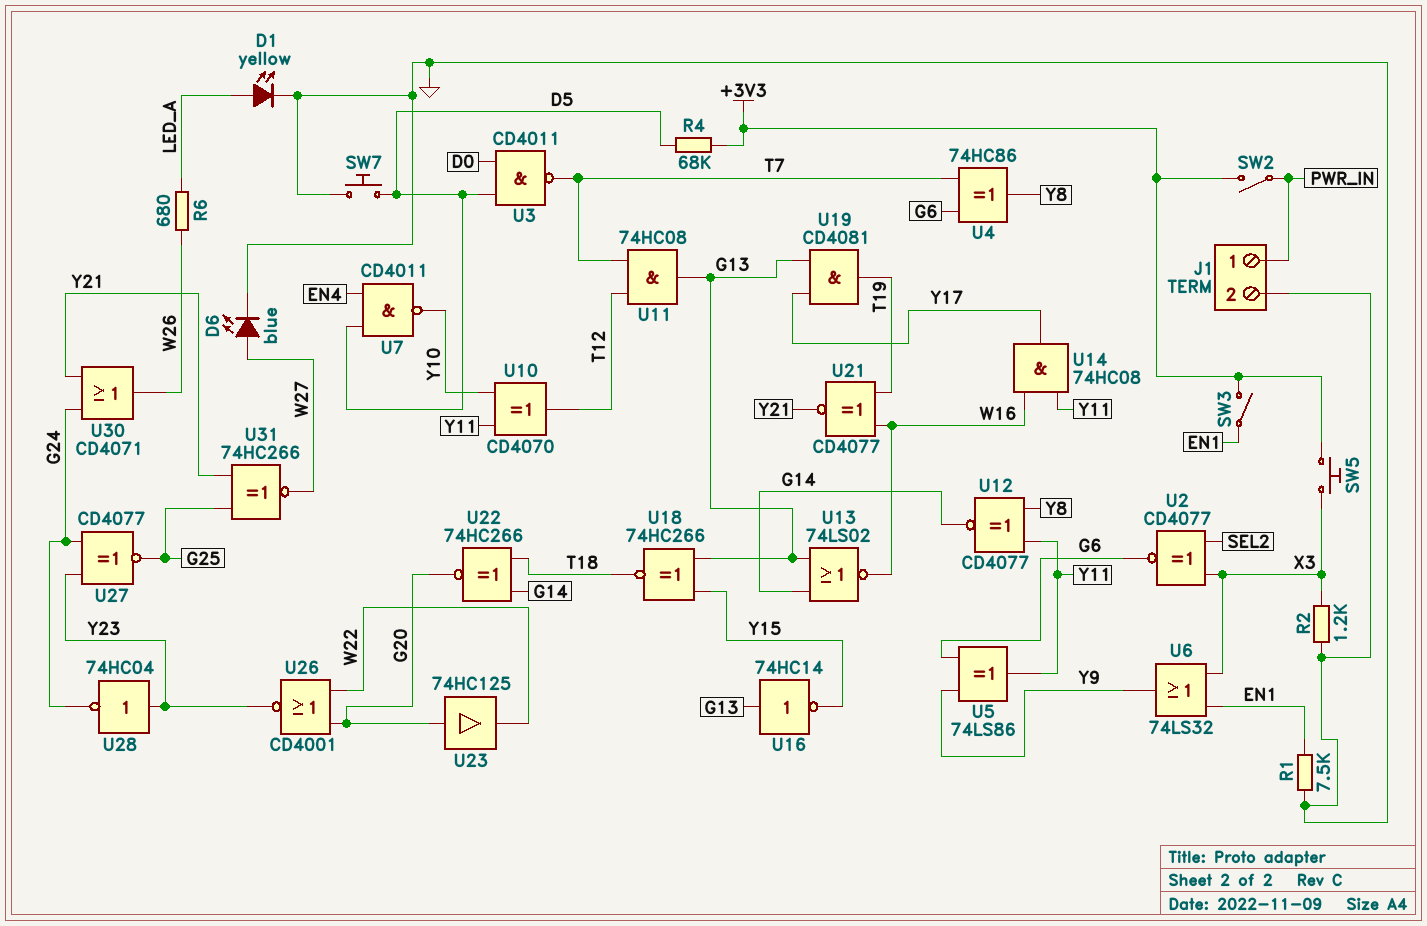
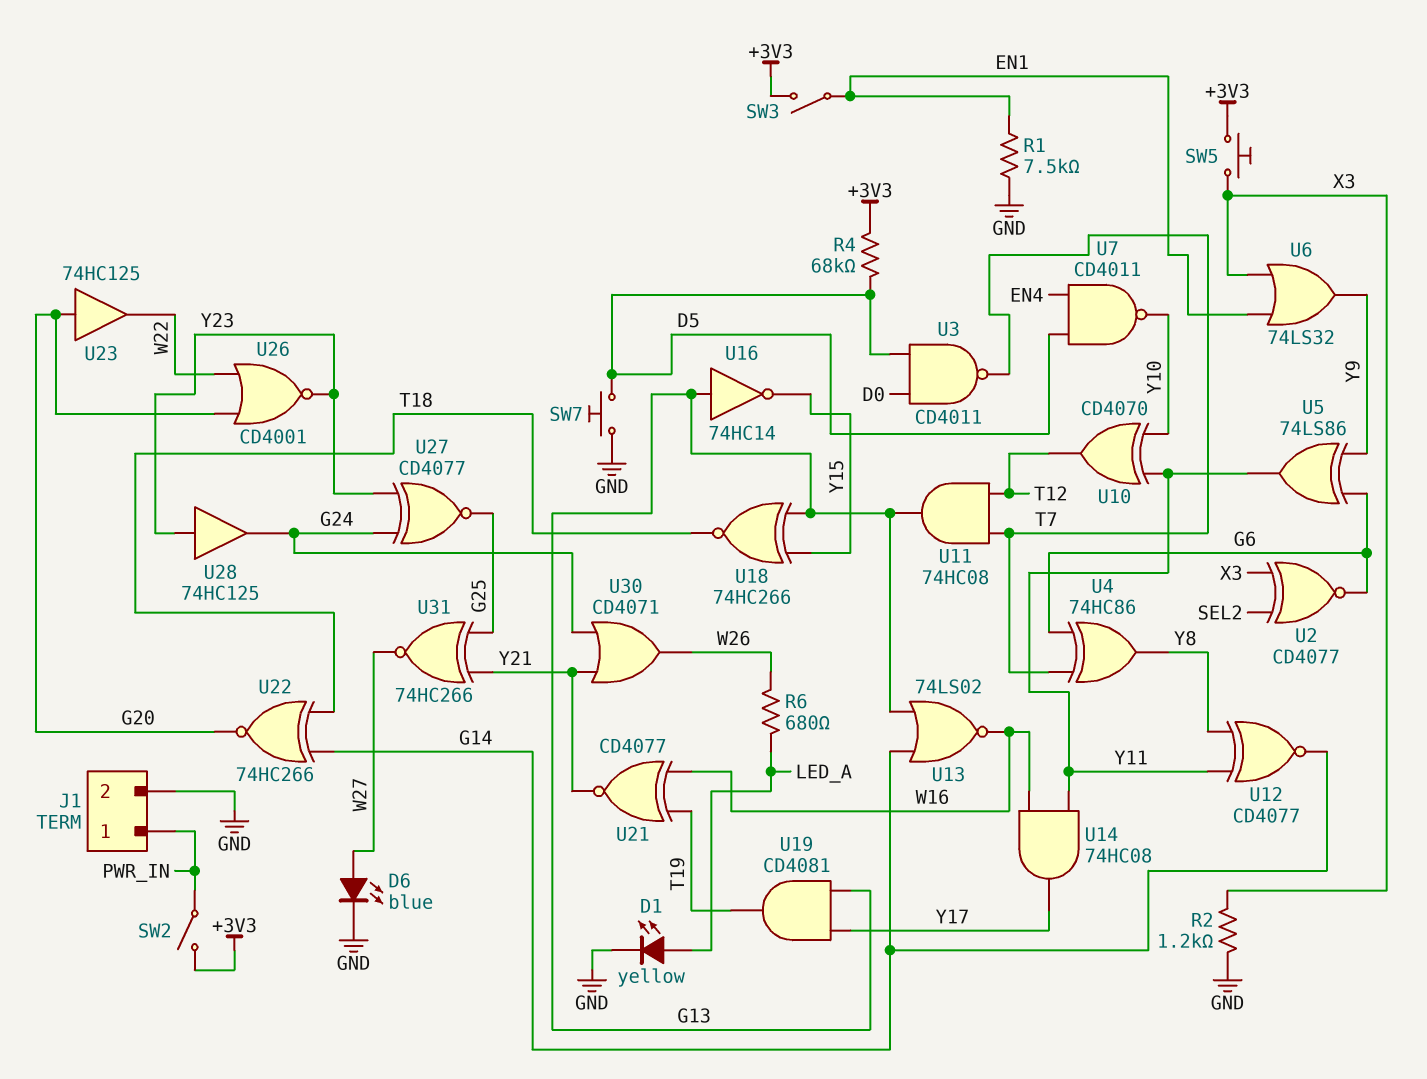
U28: NOT 74HC04 (in Y23, out G24) -> buffer 74HC125 (in Y23, out G24)

